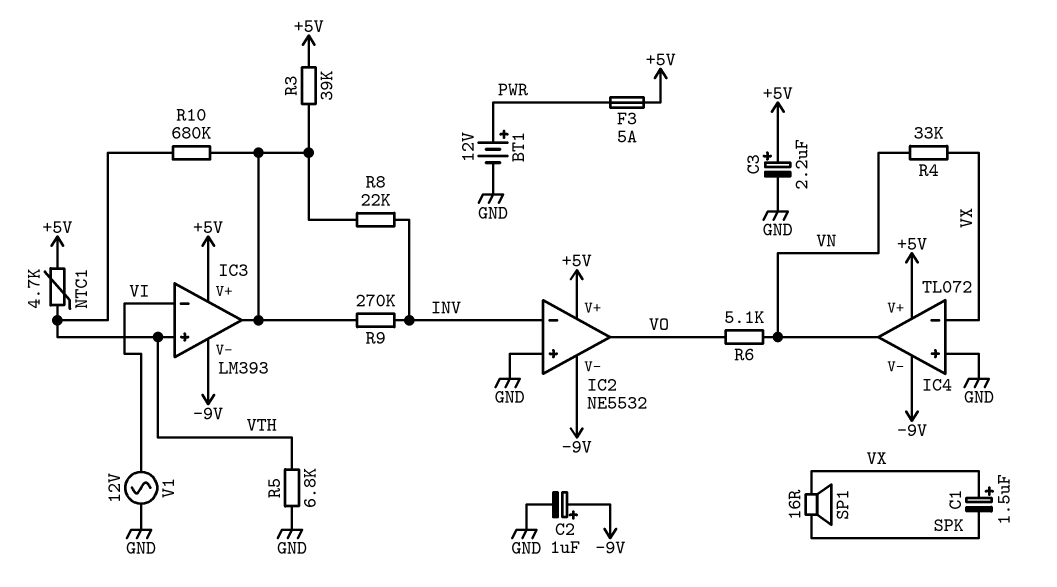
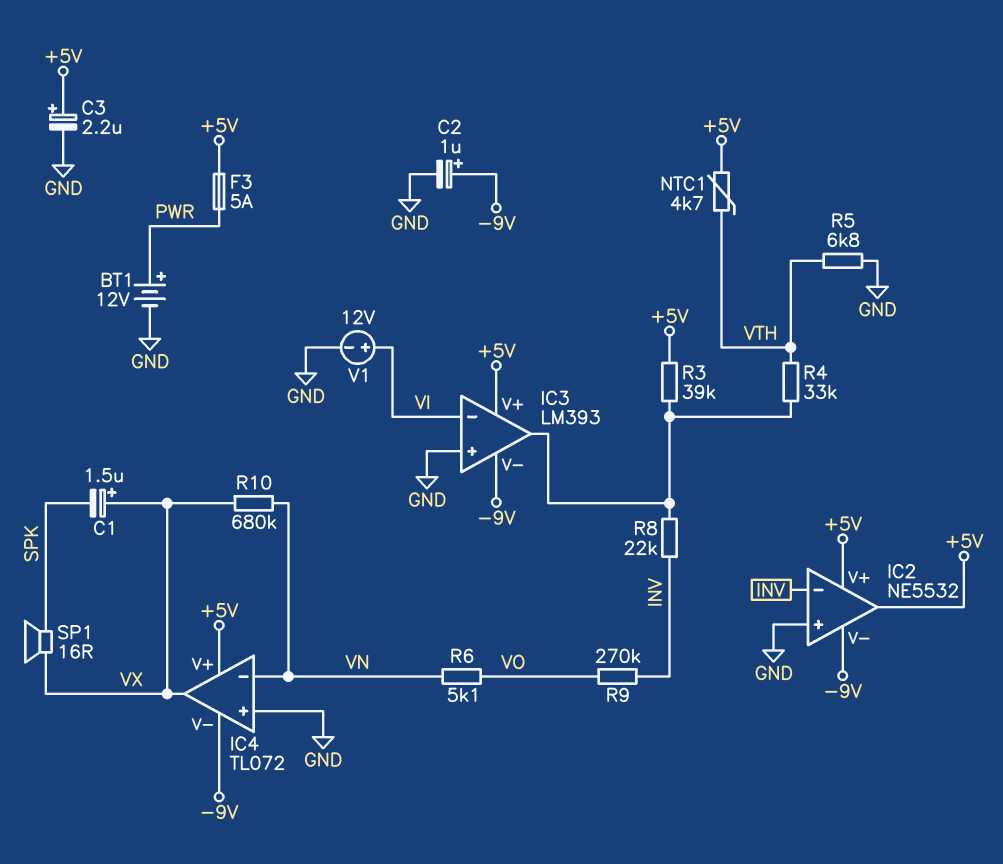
IC2 pin out: VO -> +5V
IC3 pin in+: VTH -> GND
IC4 pin in-: VX -> VN
IC4 pin out: VN -> VX
R4: 33k (VN, VX) -> 33k (IC3/out, VTH)
R9: 270k (IC3/out, INV) -> 270k (INV, VO)
R10: 680k (IC3/out, VTH) -> 680k (VN, VX)
V1: AC 12V (GND, VI) -> 12V (plus VI, minus GND)

